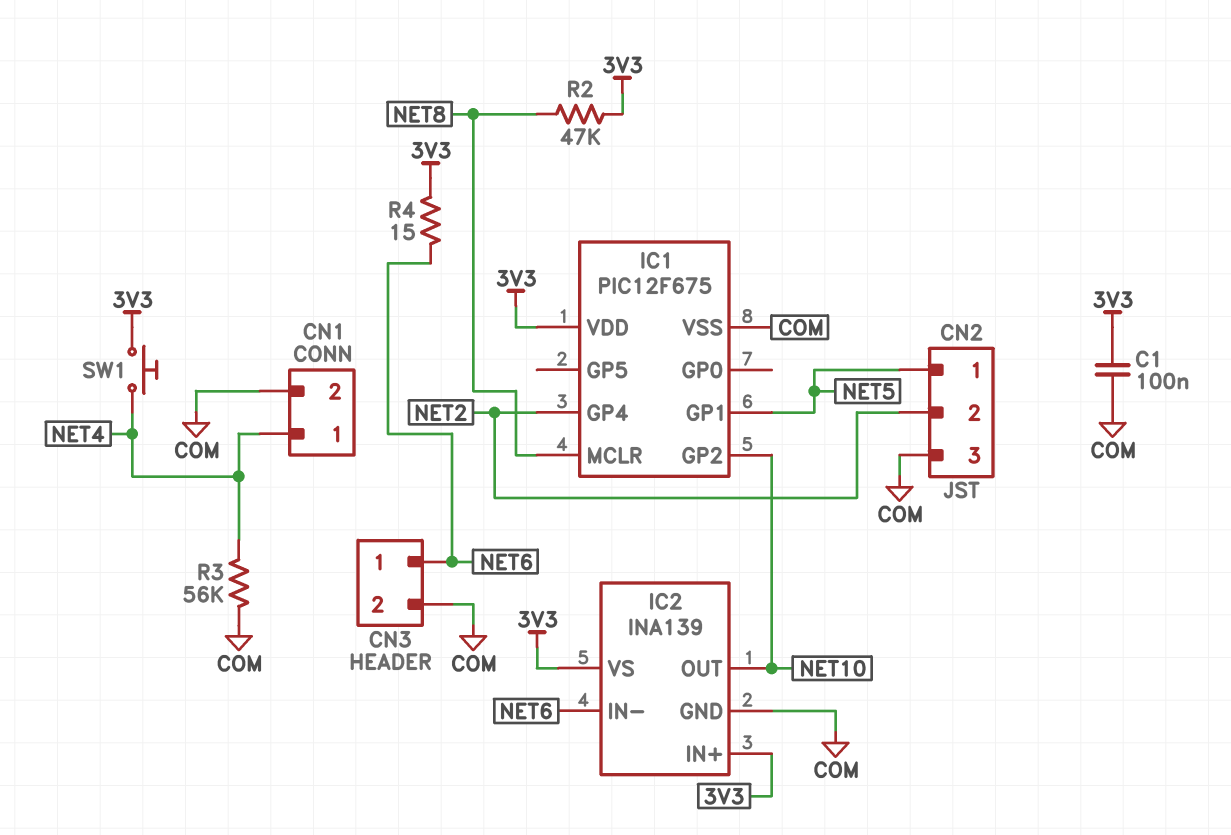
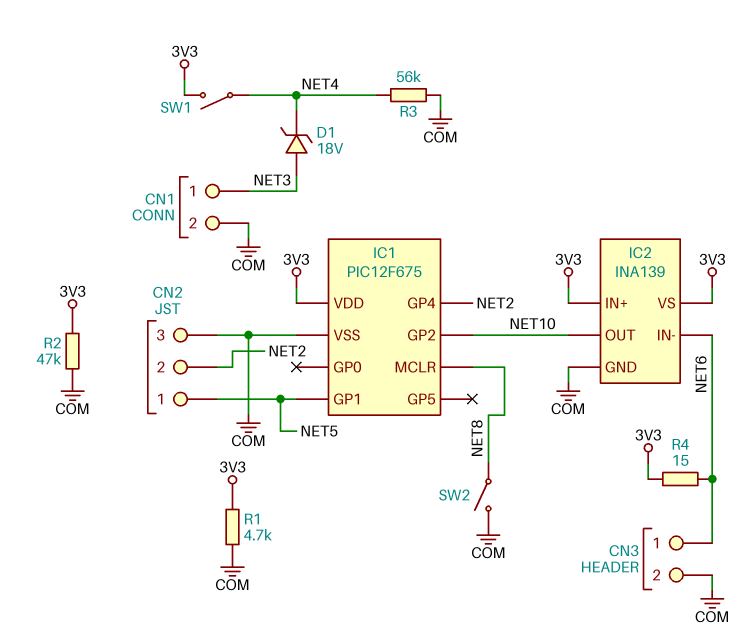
C1: 100nF (3V3, COM) -> none
CN1 pin 1: NET4 -> NET3
D1: none -> zener 18V (A NET3, K NET4)
R1: none -> 4.7k (3V3, COM)
R2: 47k (3V3, NET8) -> 47k (3V3, COM)
SW1: button (3V3, NET4) -> switch (3V3, NET4)
SW2: none -> switch (COM, NET8)

